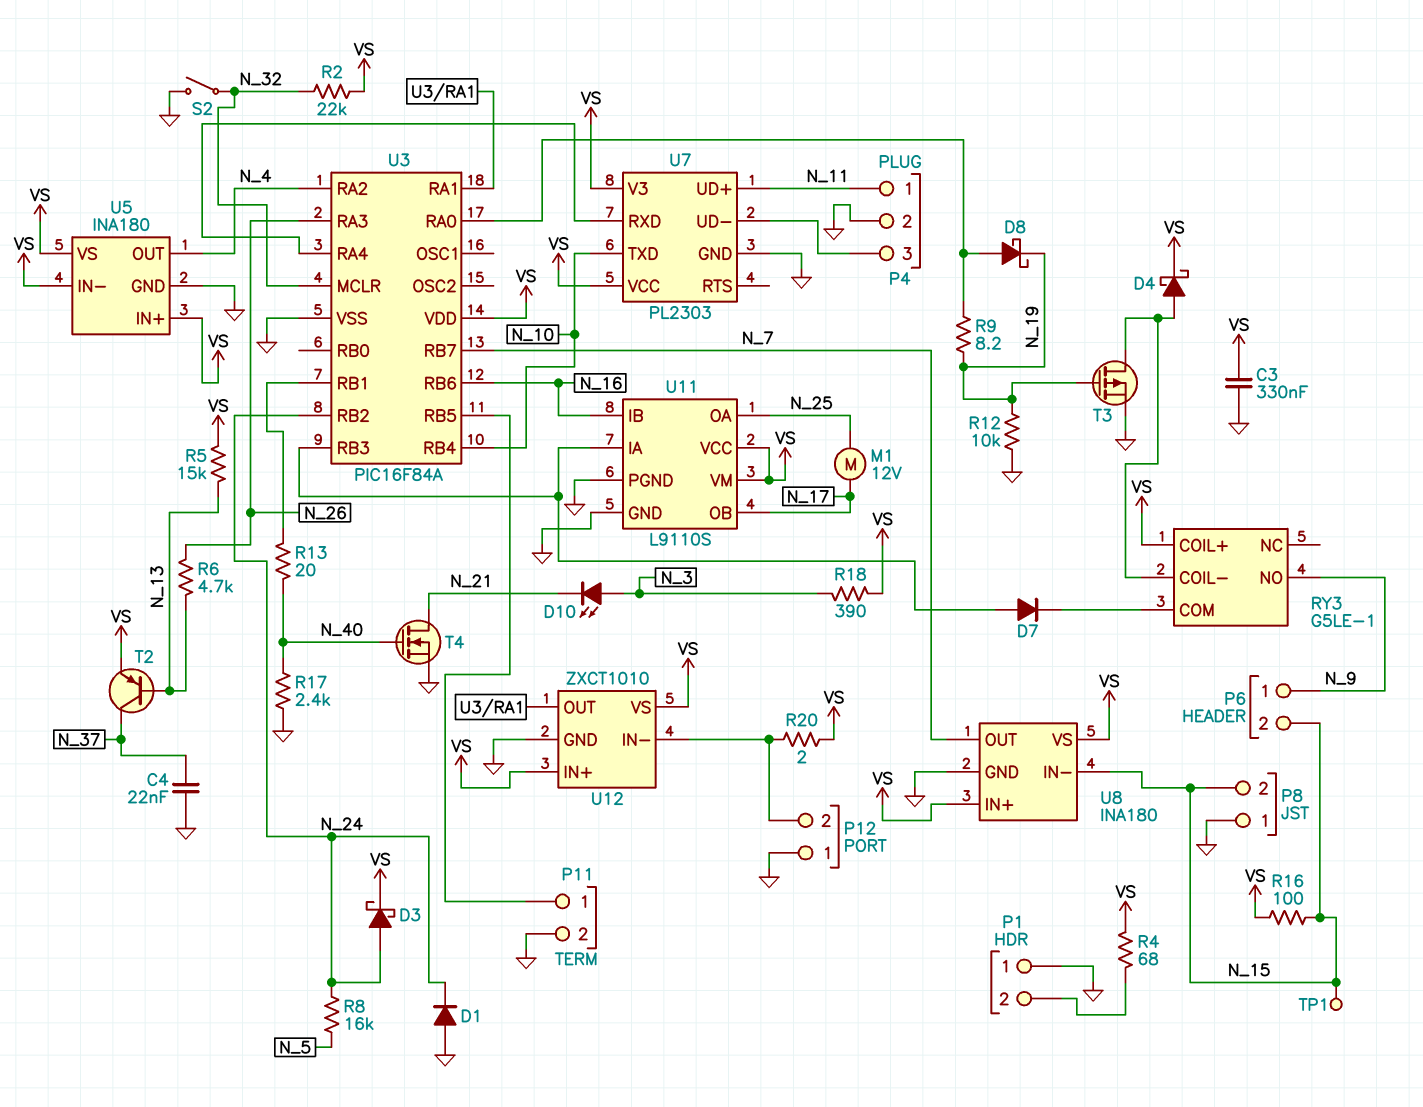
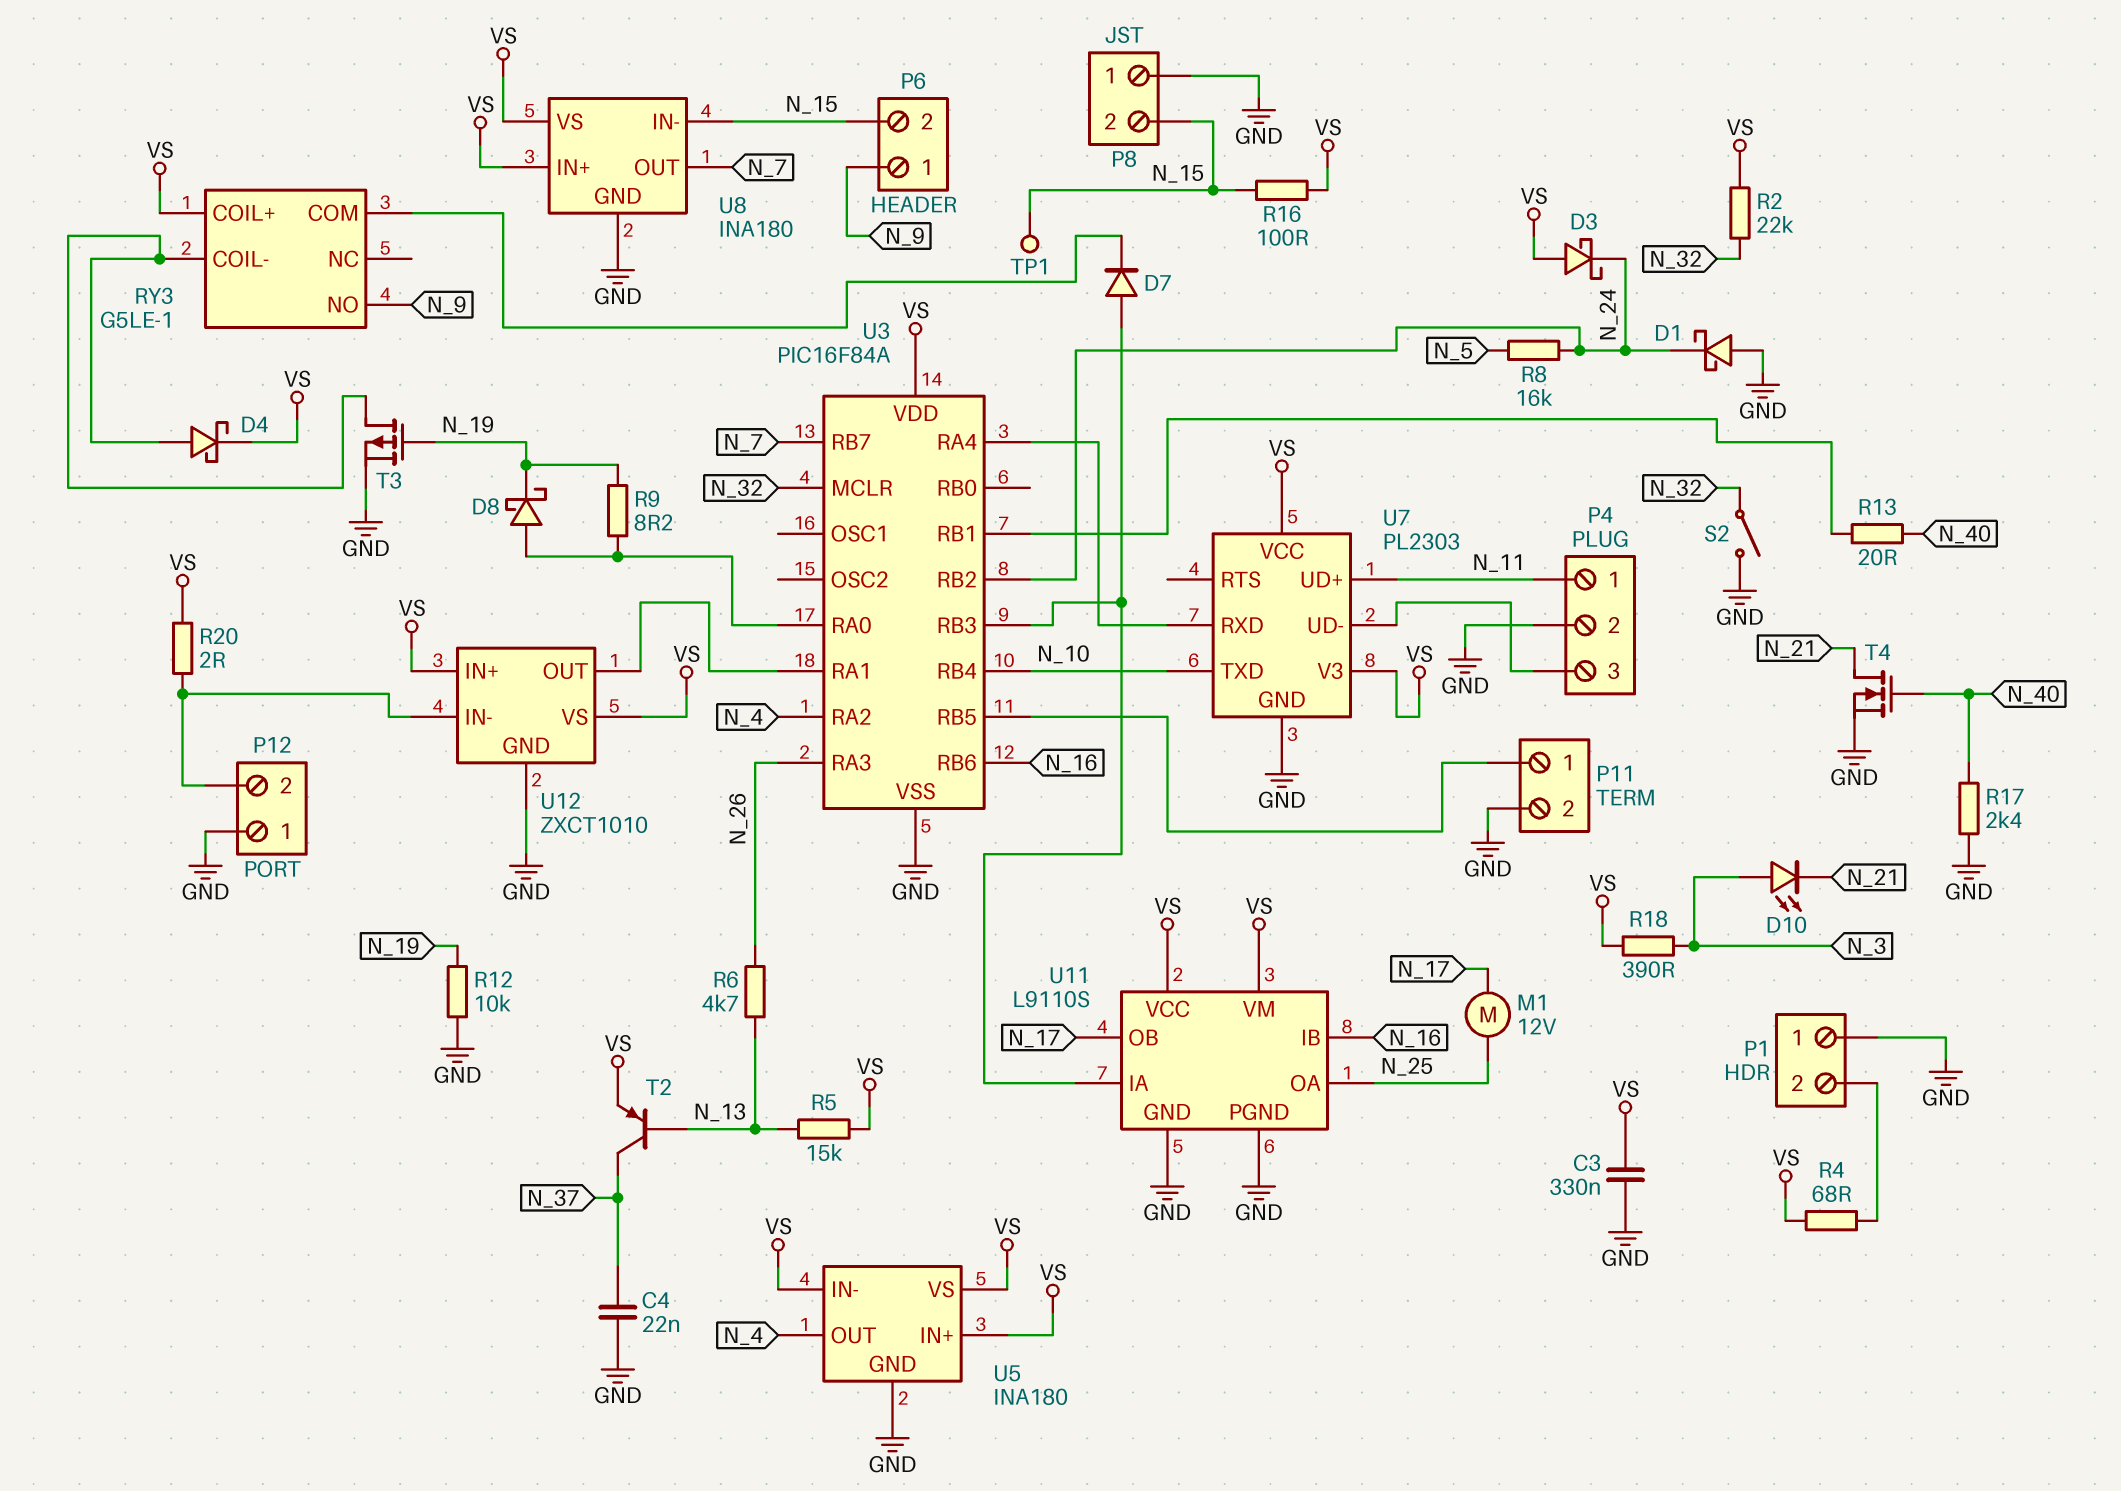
D1: diode (A GND, K N_24) -> schottky (A GND, K N_24)
D3: schottky (A N_24, K VS) -> schottky (A VS, K N_24)

